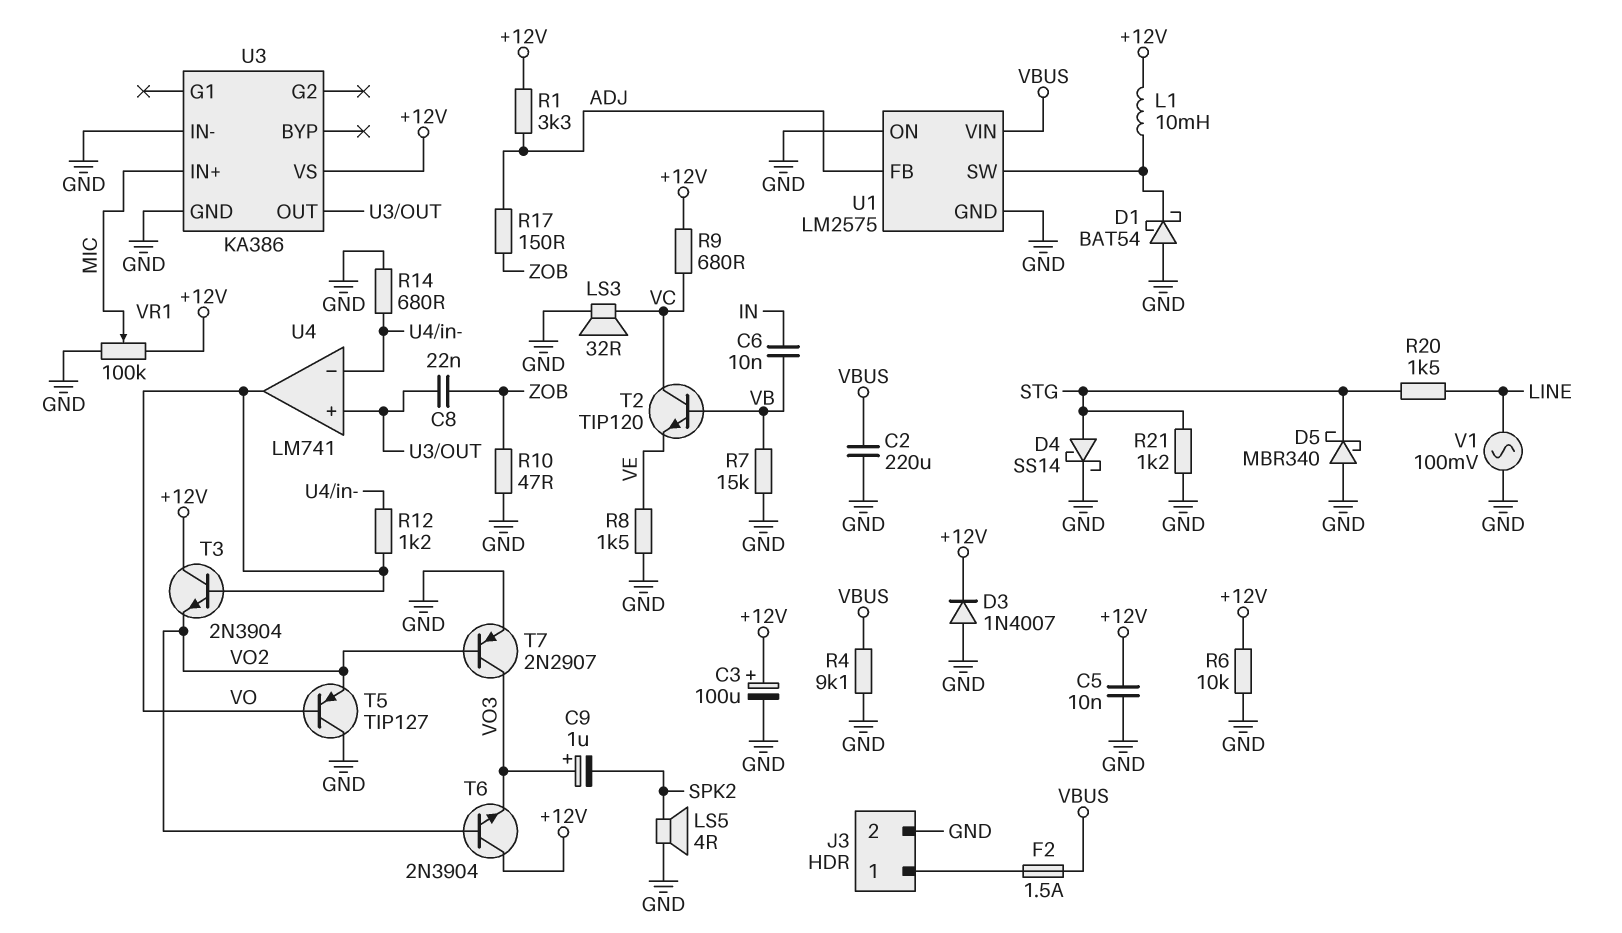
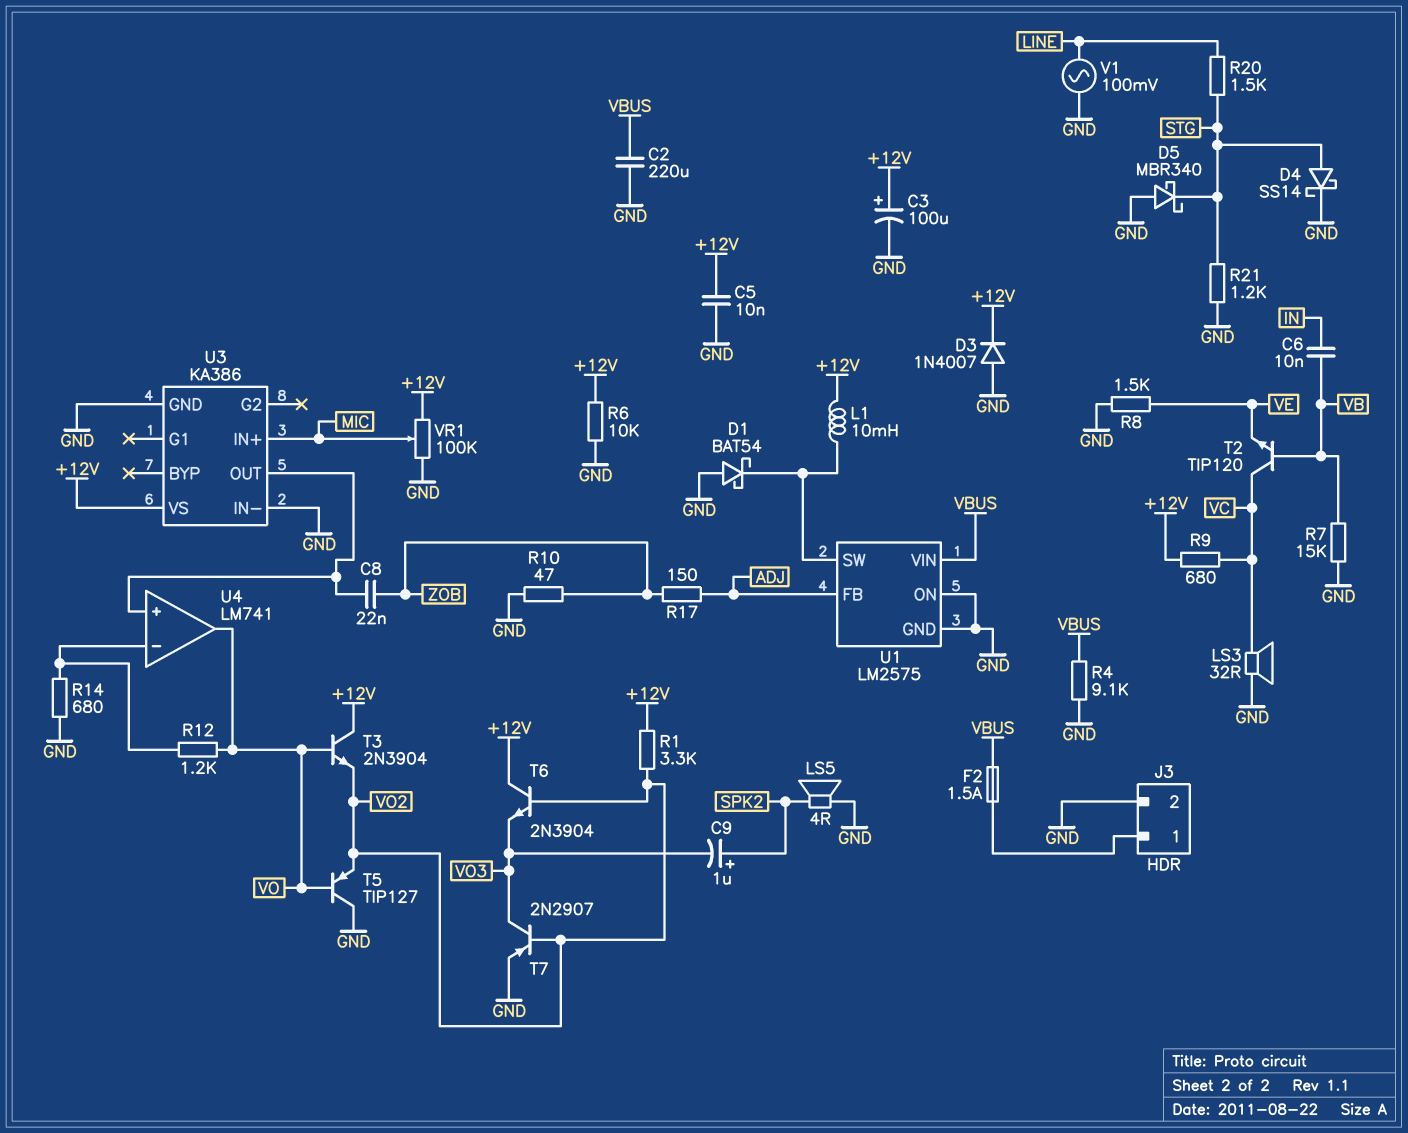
C9: 1uF (plus VO3, minus SPK2) -> 1uF (plus SPK2, minus VO3)
R1: 3.3k (+12V, ADJ) -> 3.3k (+12V, VO2)

